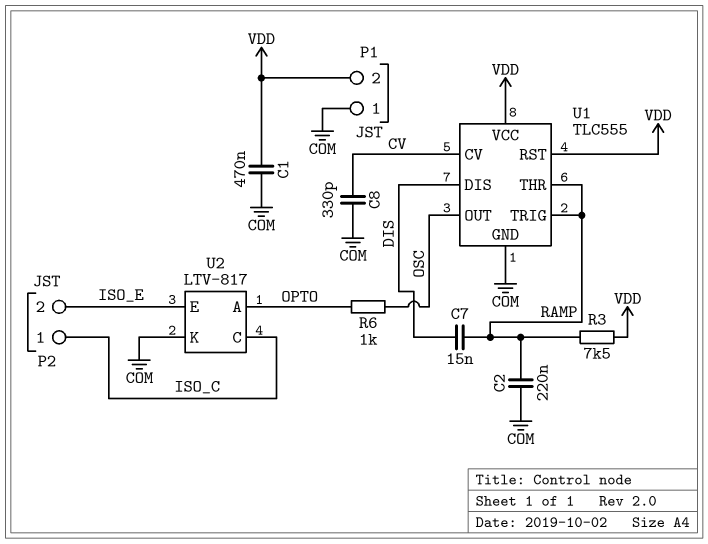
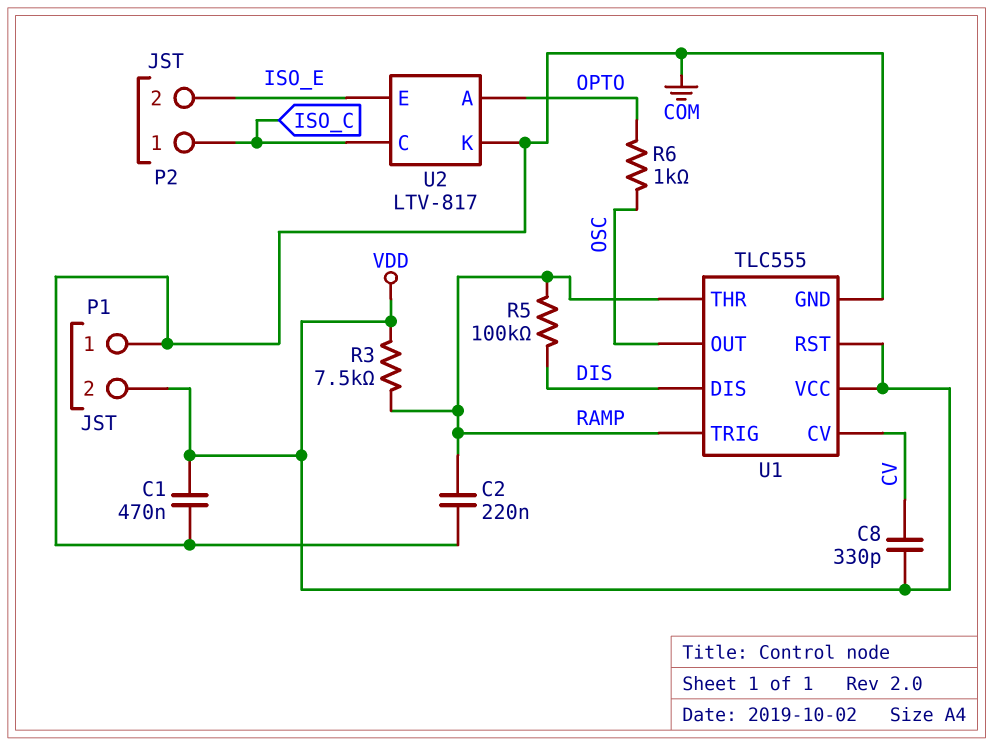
C7: 15nF (DIS, RAMP) -> none
C8: 330pF (COM, CV) -> 330pF (CV, VDD)
R5: none -> 100k (DIS, RAMP)

